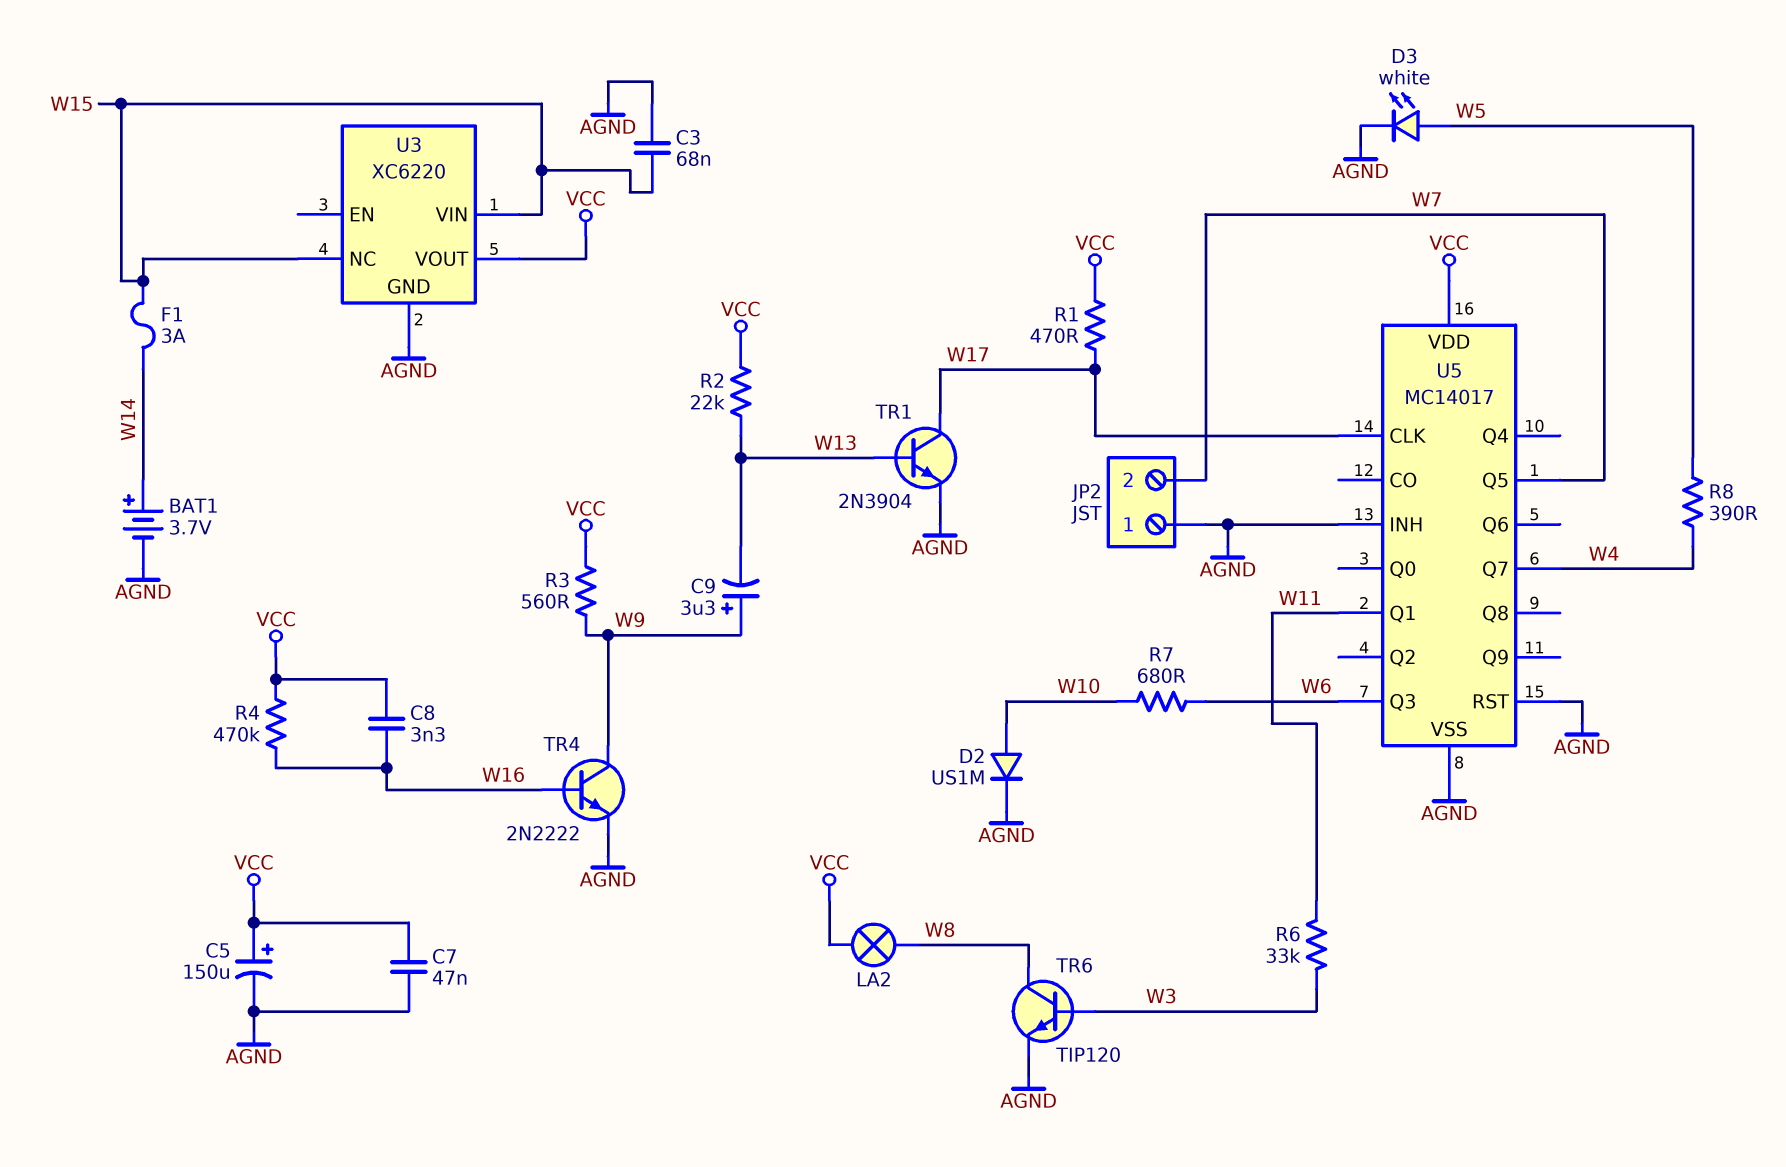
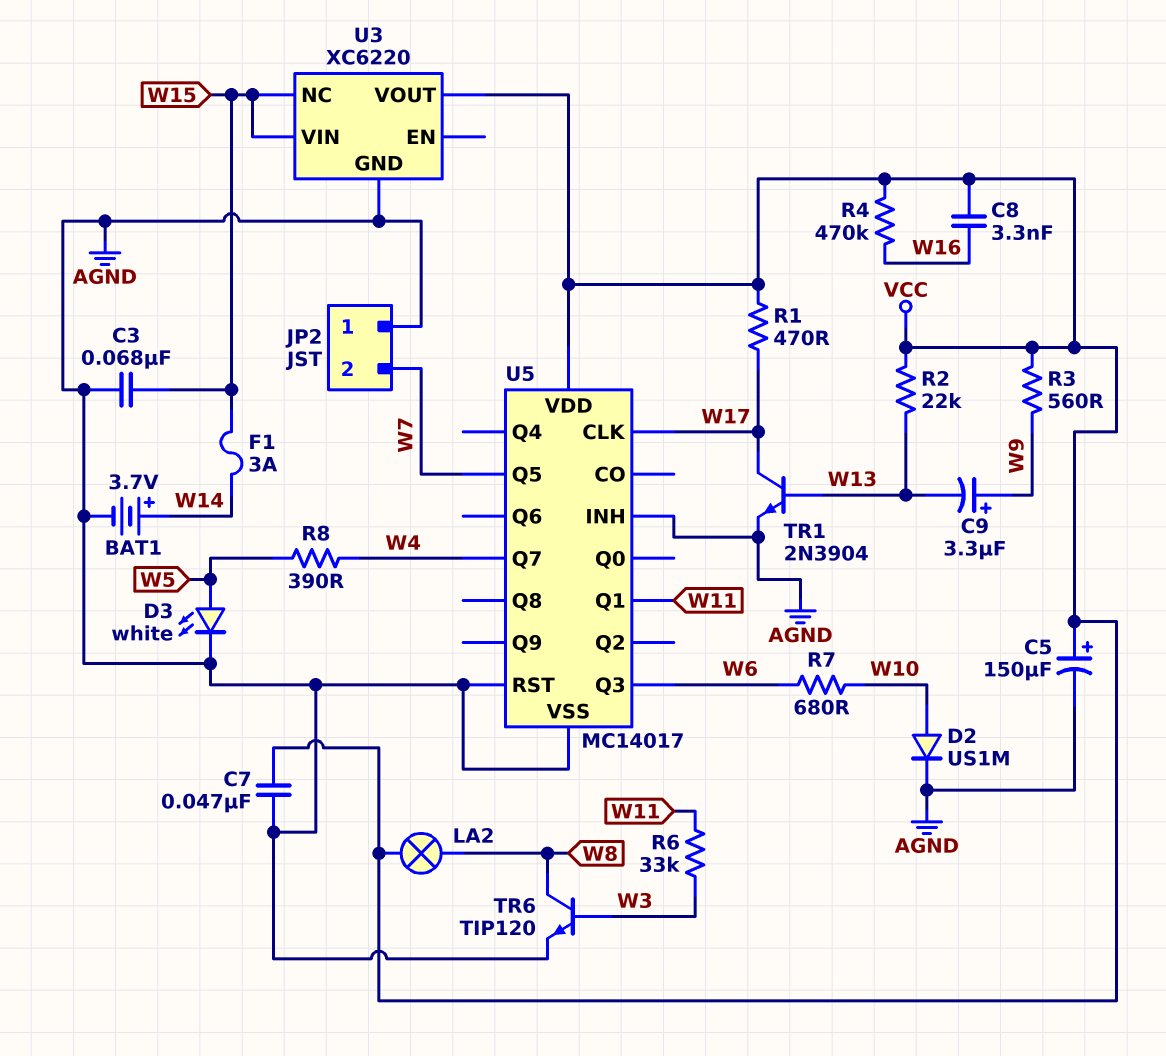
TR4: NPN 2N2222 (B W16, C W9, E AGND) -> none

